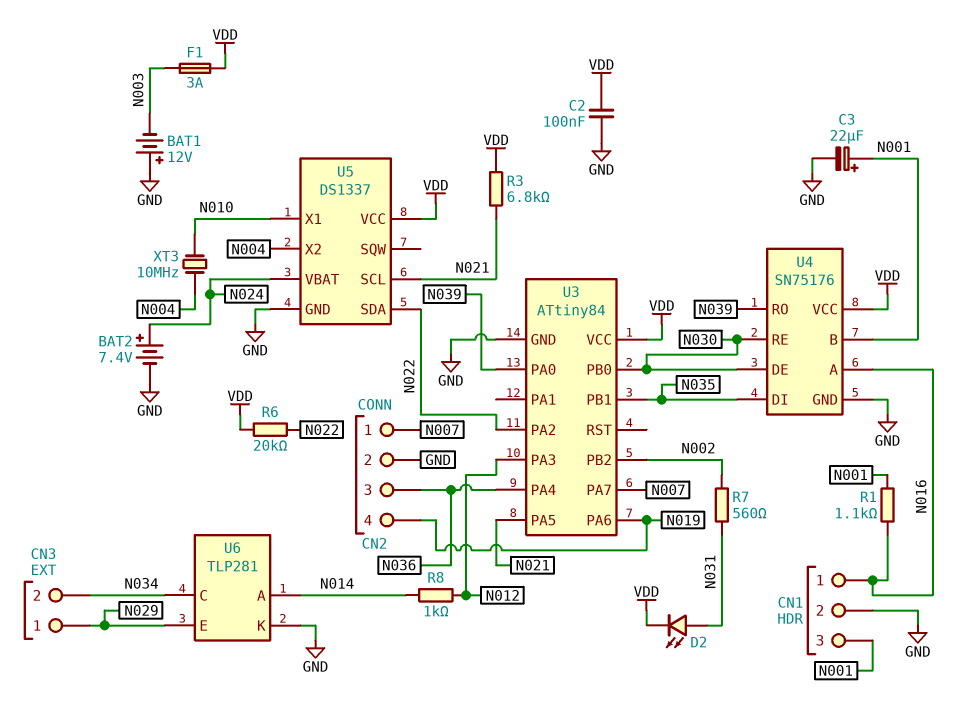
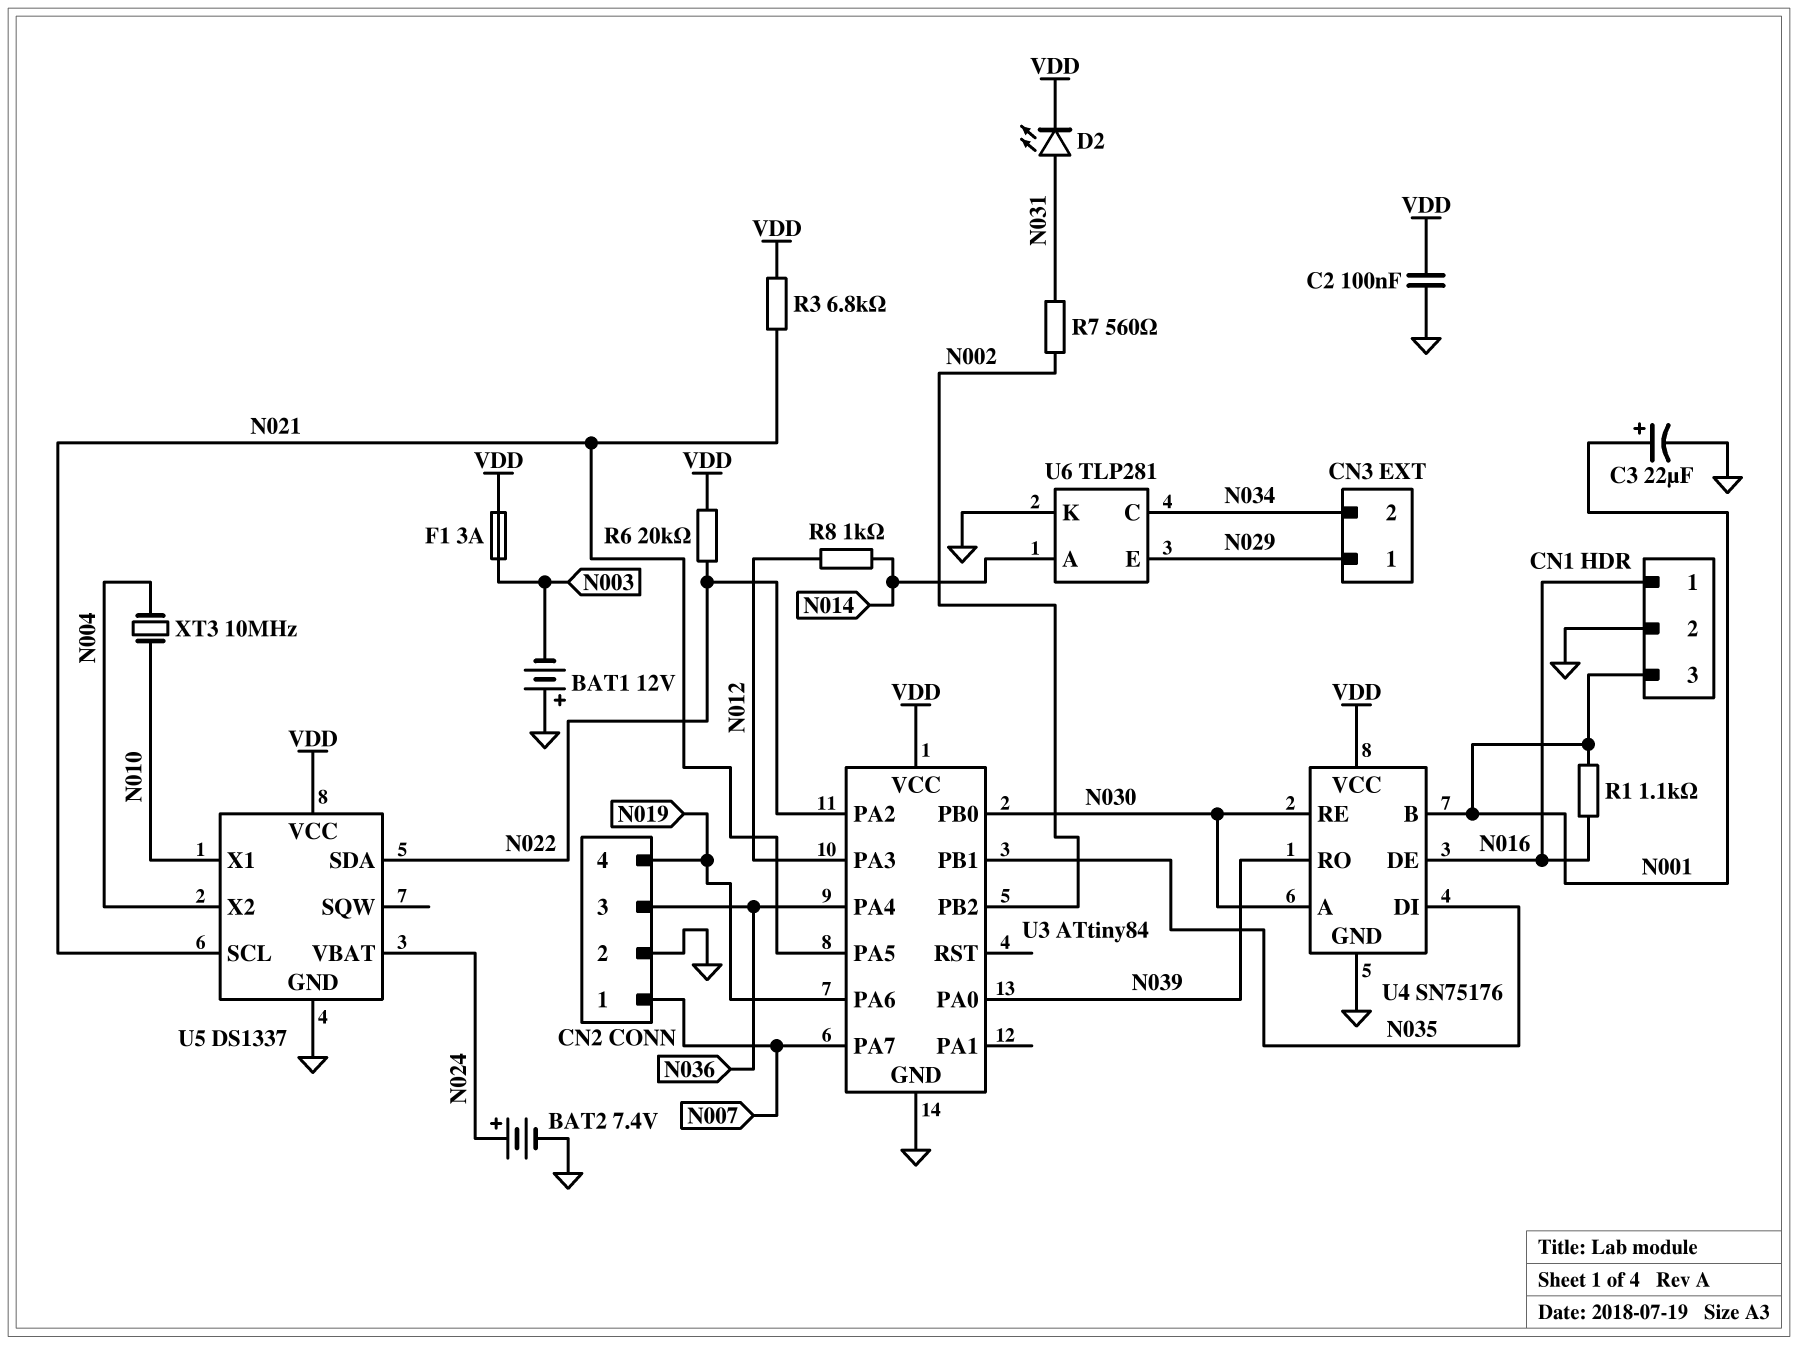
U4 pin A: N016 -> N030
U4 pin DE: N030 -> N016

